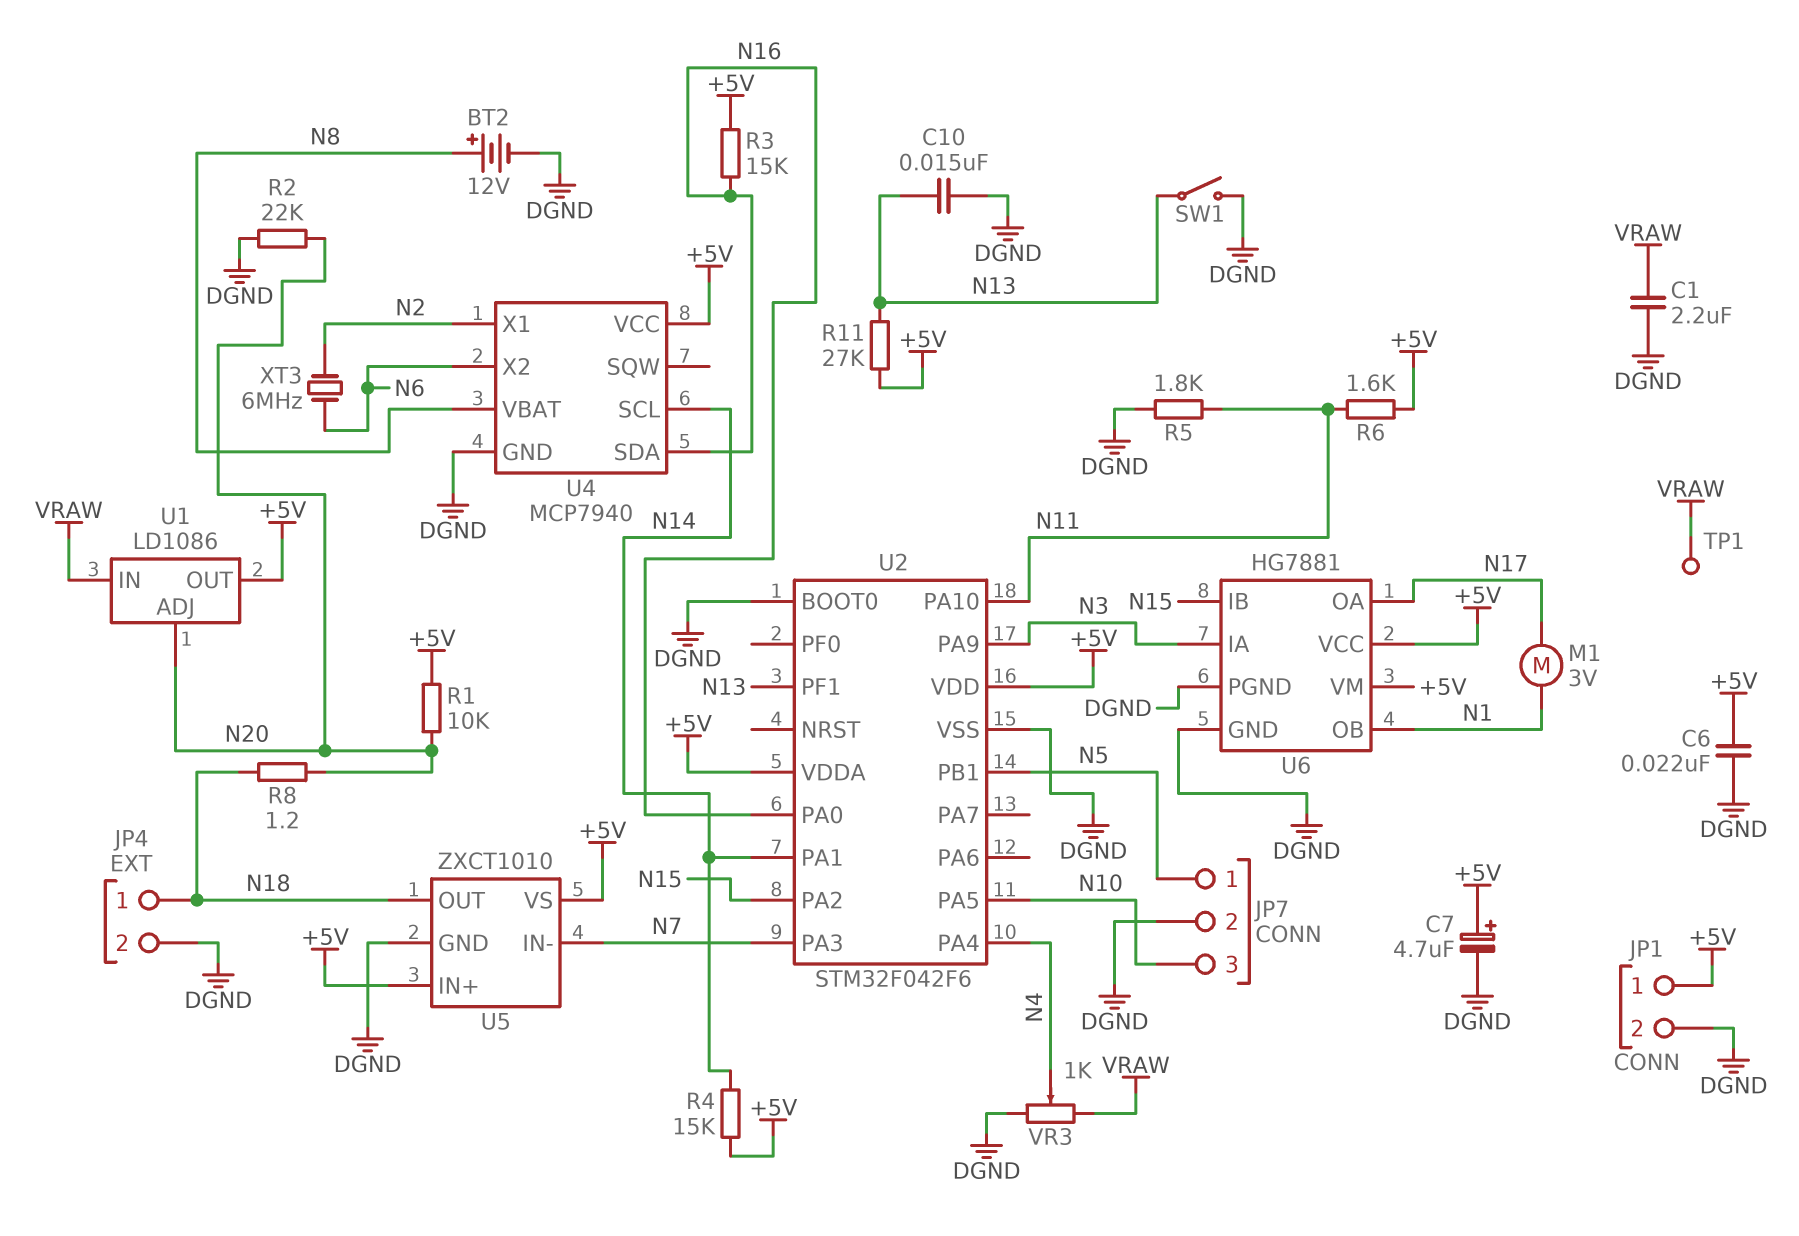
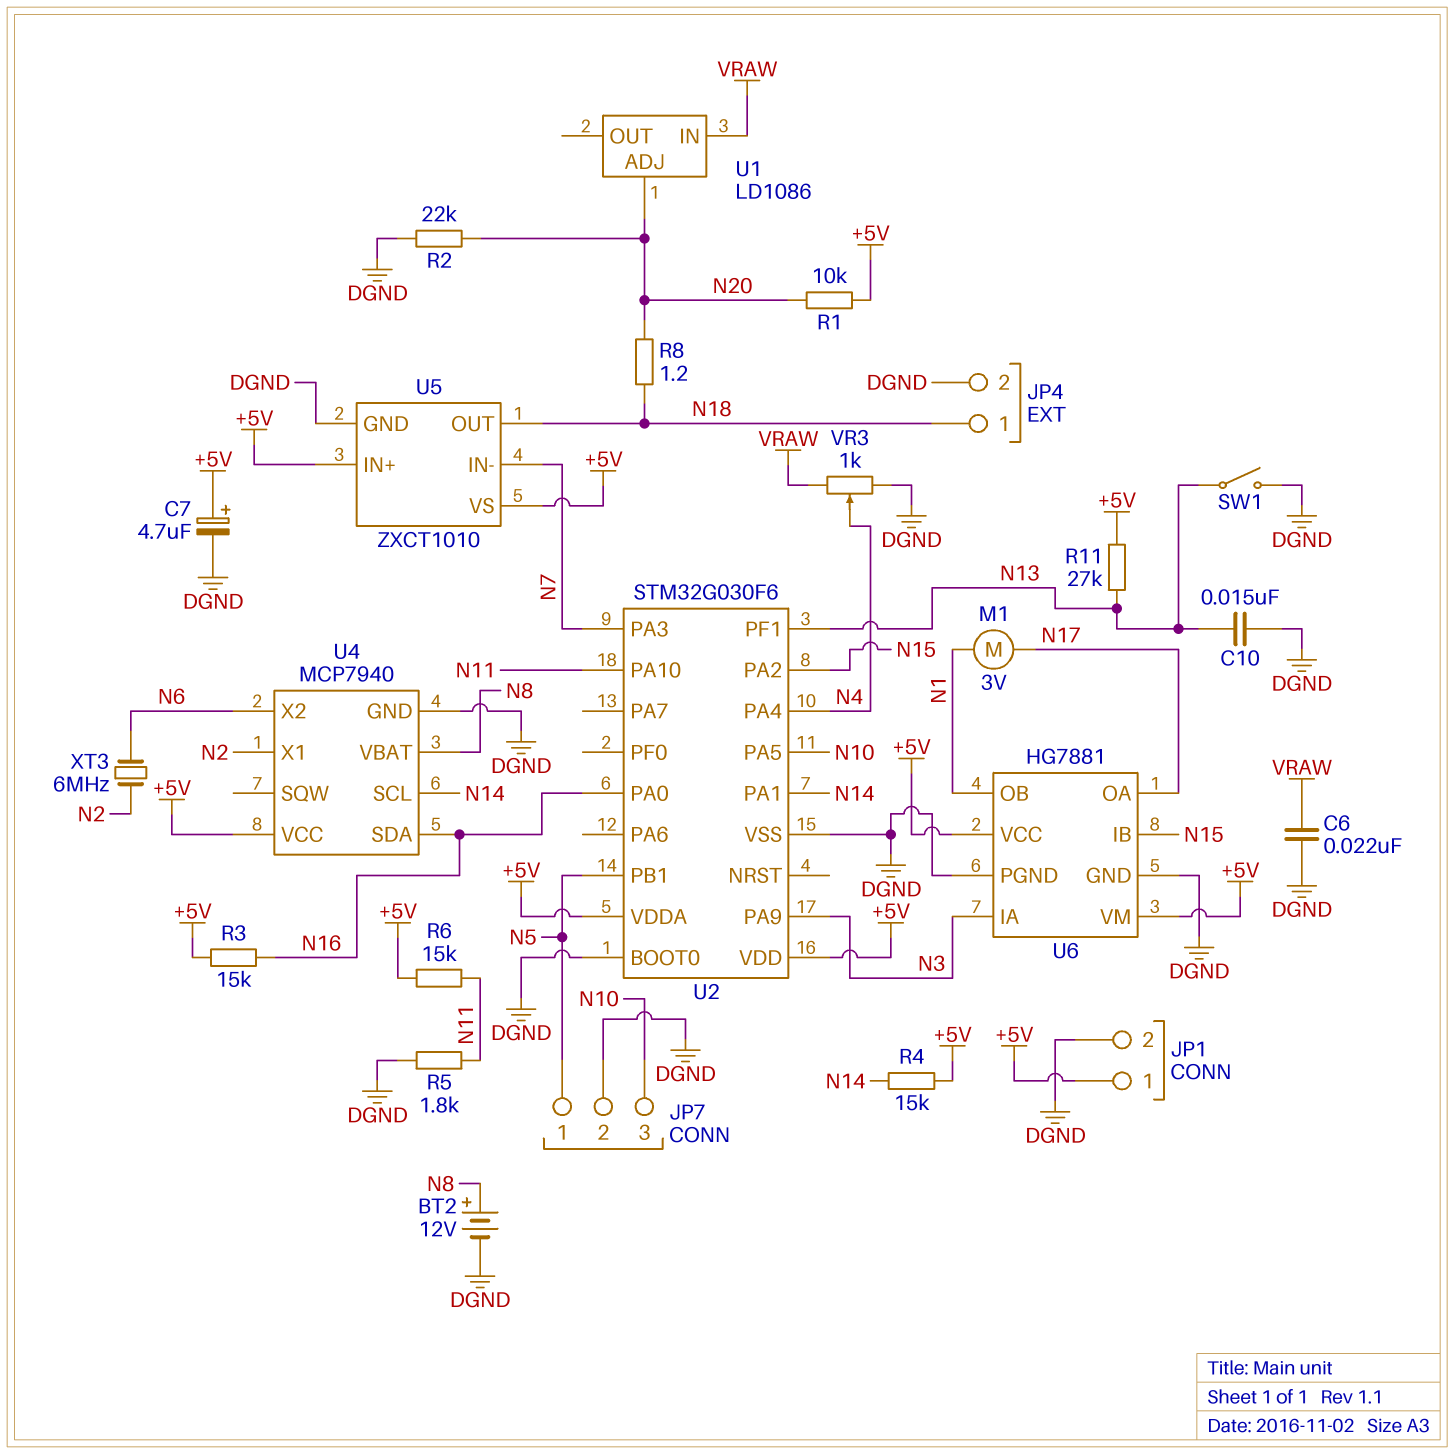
C1: 2.2uF (DGND, VRAW) -> none
C6: 22nF (+5V, DGND) -> 22nF (DGND, VRAW)
R6: 1.6k (+5V, N11) -> 15k (+5V, N11)
TP1: test point (VRAW) -> none
U1 pin OUT: +5V -> none
U2: STM32F042F6 -> STM32G030F6

